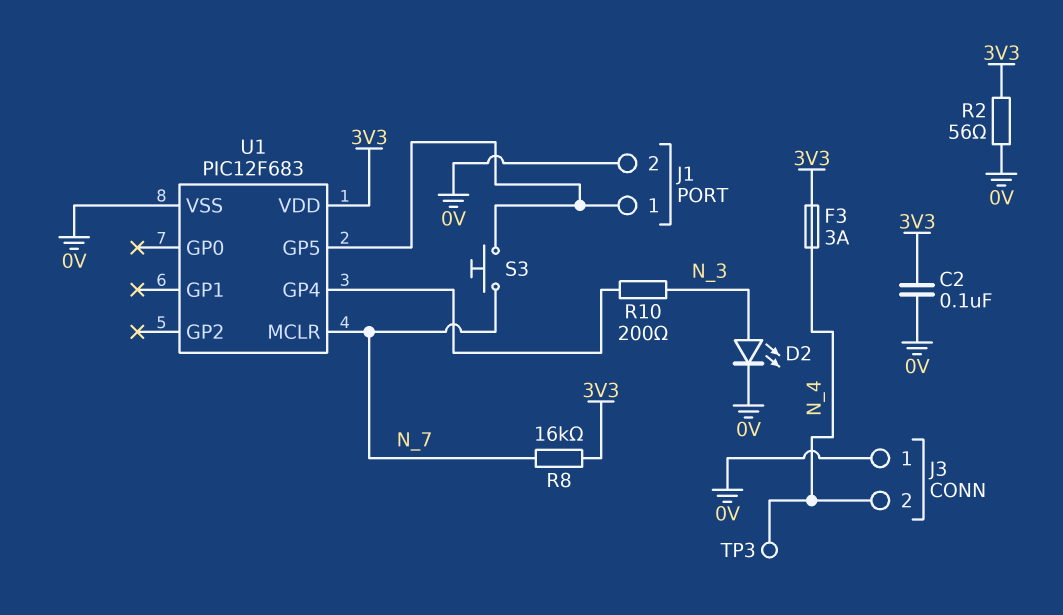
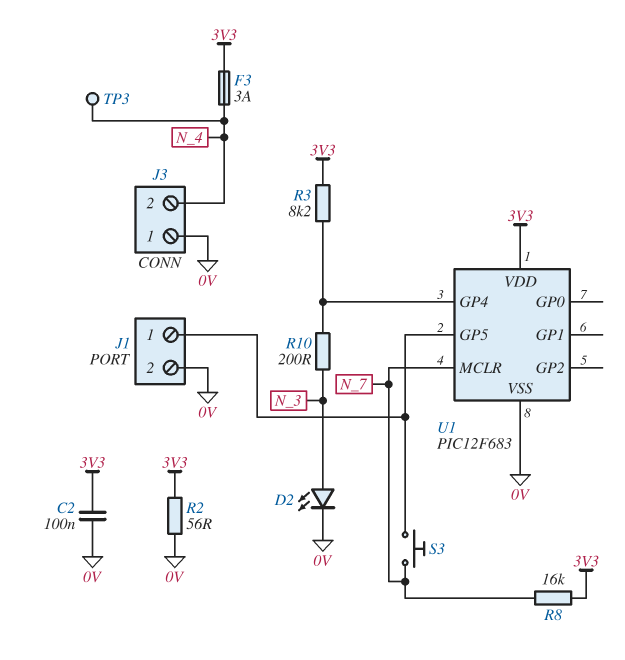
R3: none -> 8.2k (3V3, U1/GP4)

